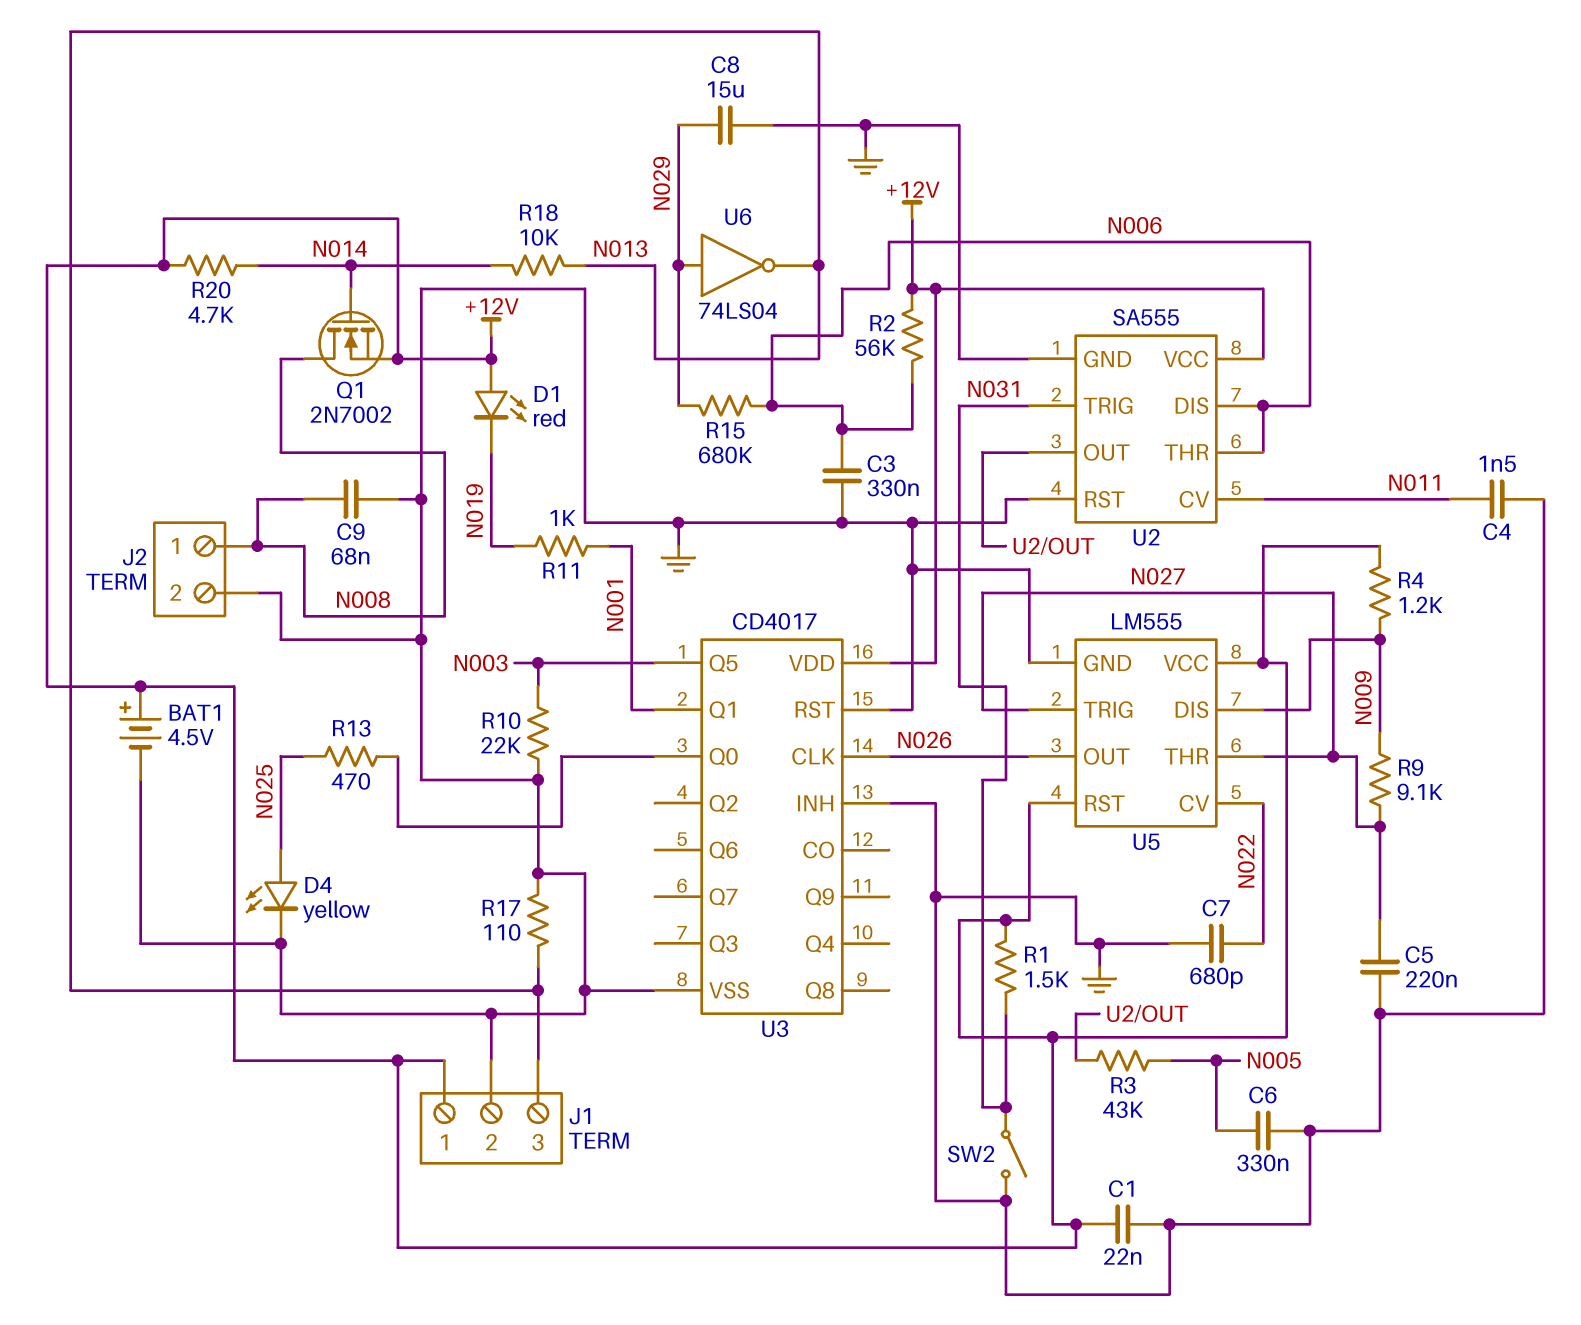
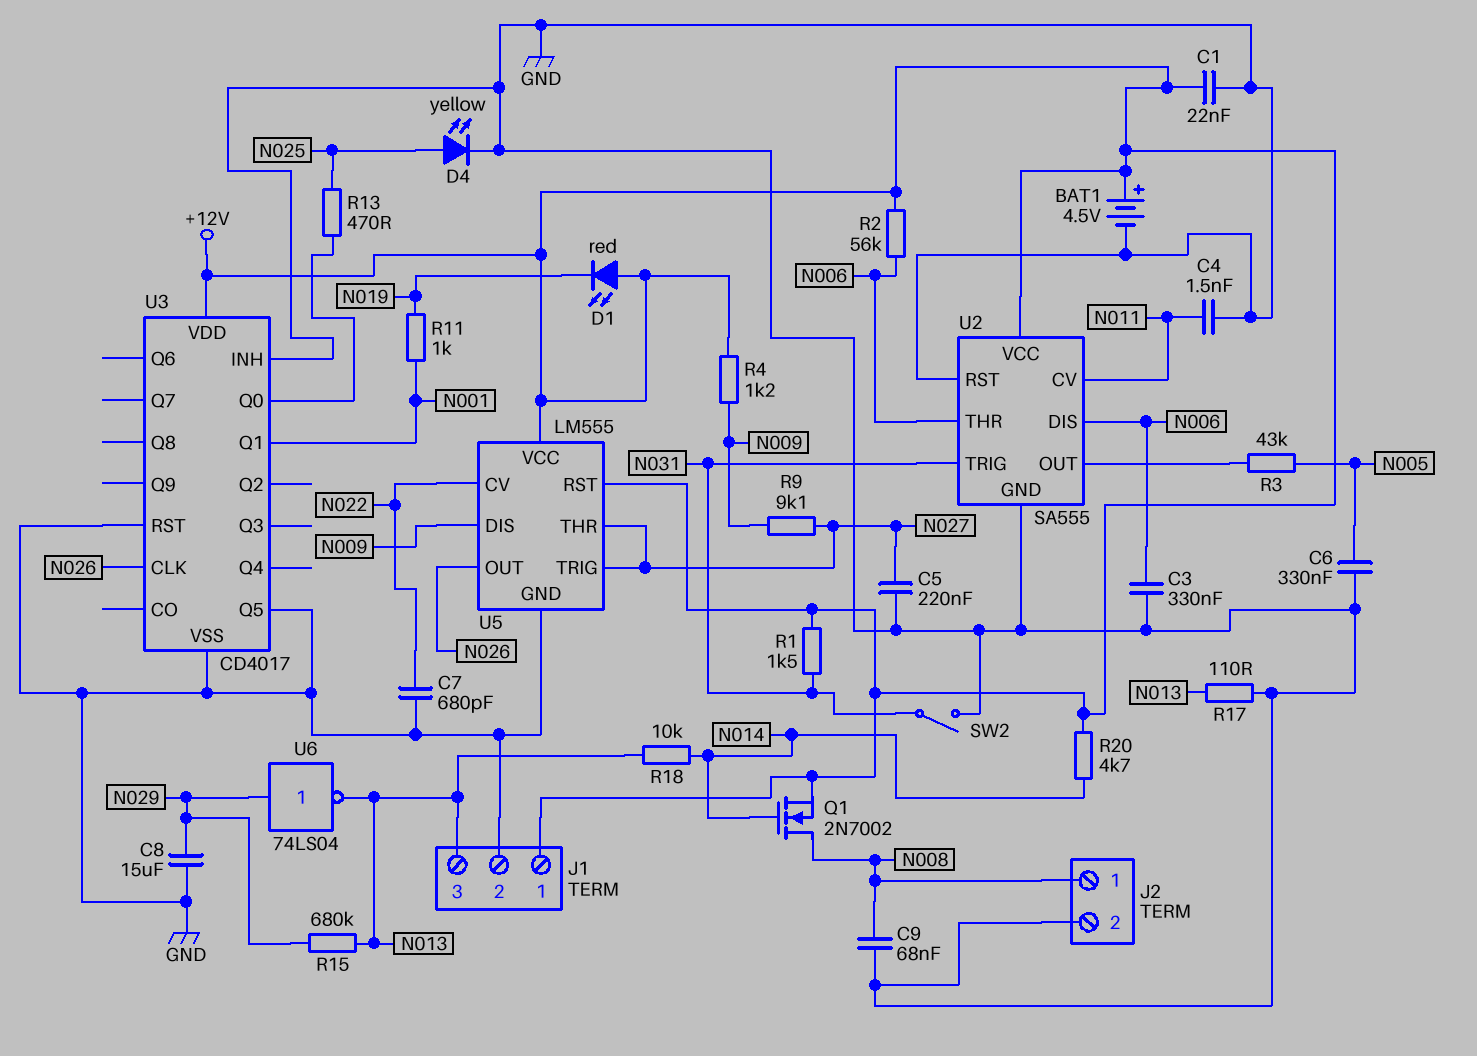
R10: 22k (GND, N003) -> none
R15: 680k (N006, N029) -> 680k (N013, N029)
U3 pin Q5: N003 -> GND

